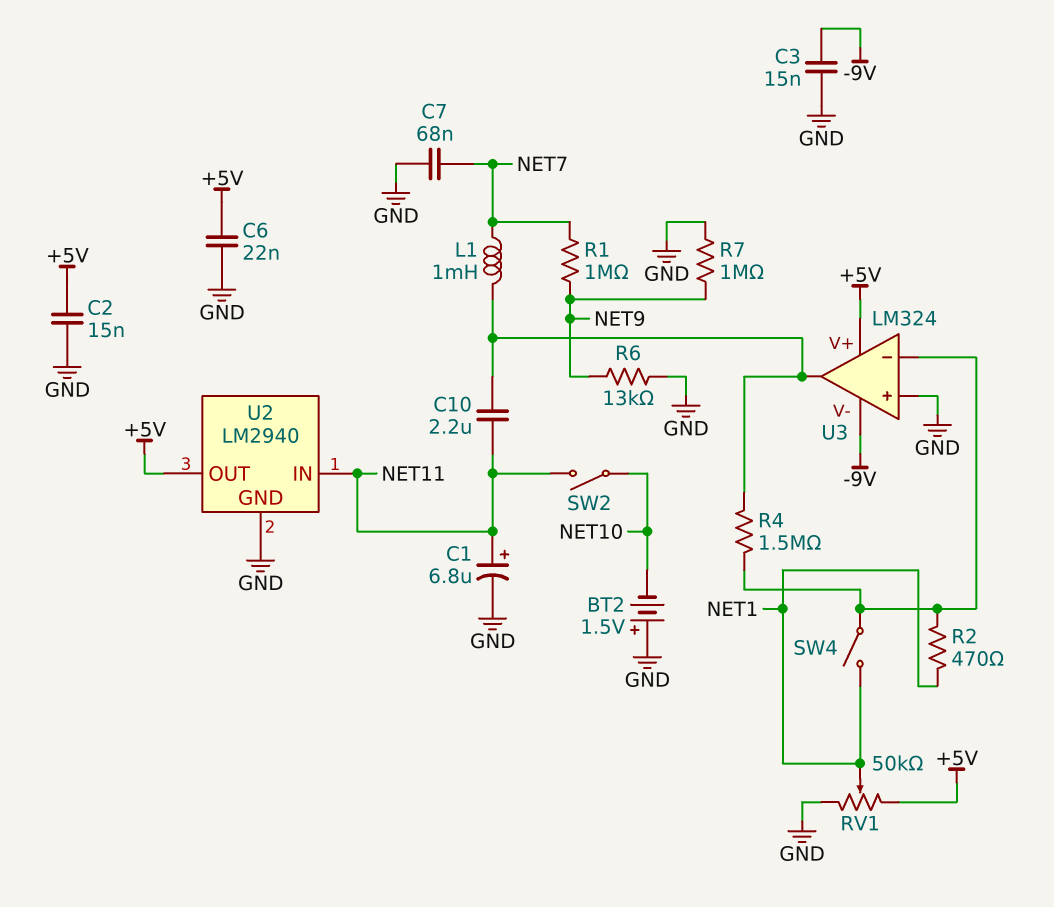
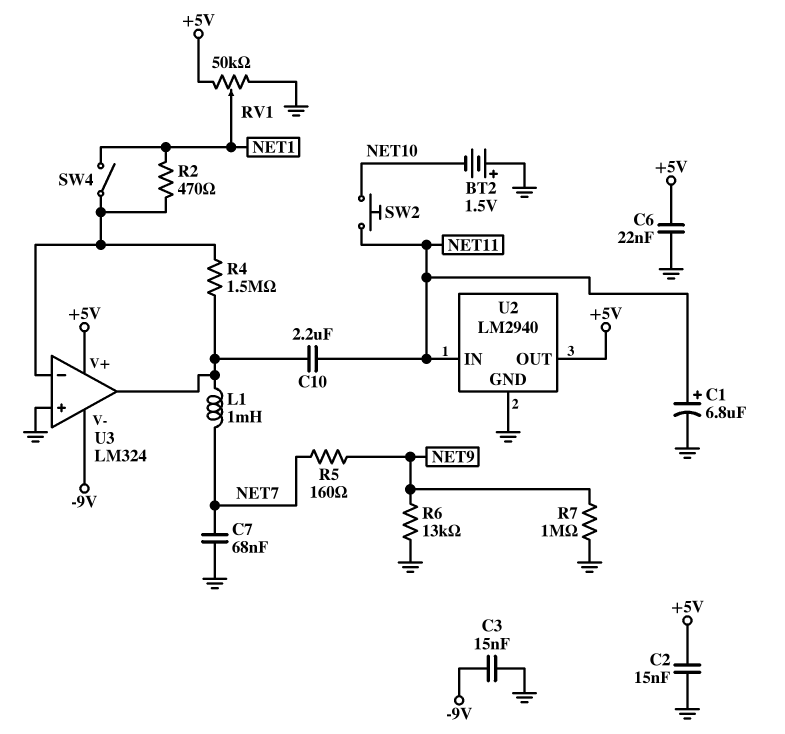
R1: 1M (NET7, NET9) -> none
R5: none -> 160 (NET7, NET9)
SW2: switch (NET10, NET11) -> button (NET10, NET11)

